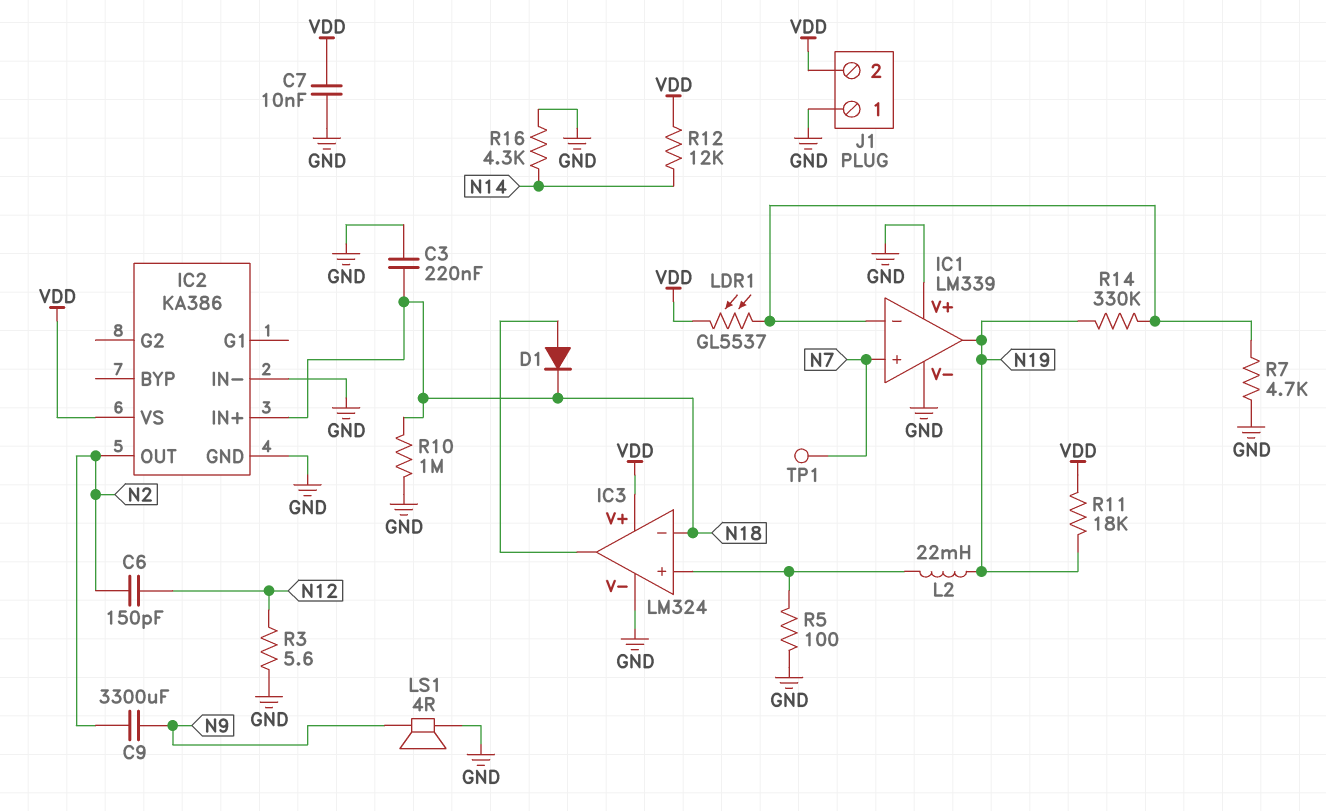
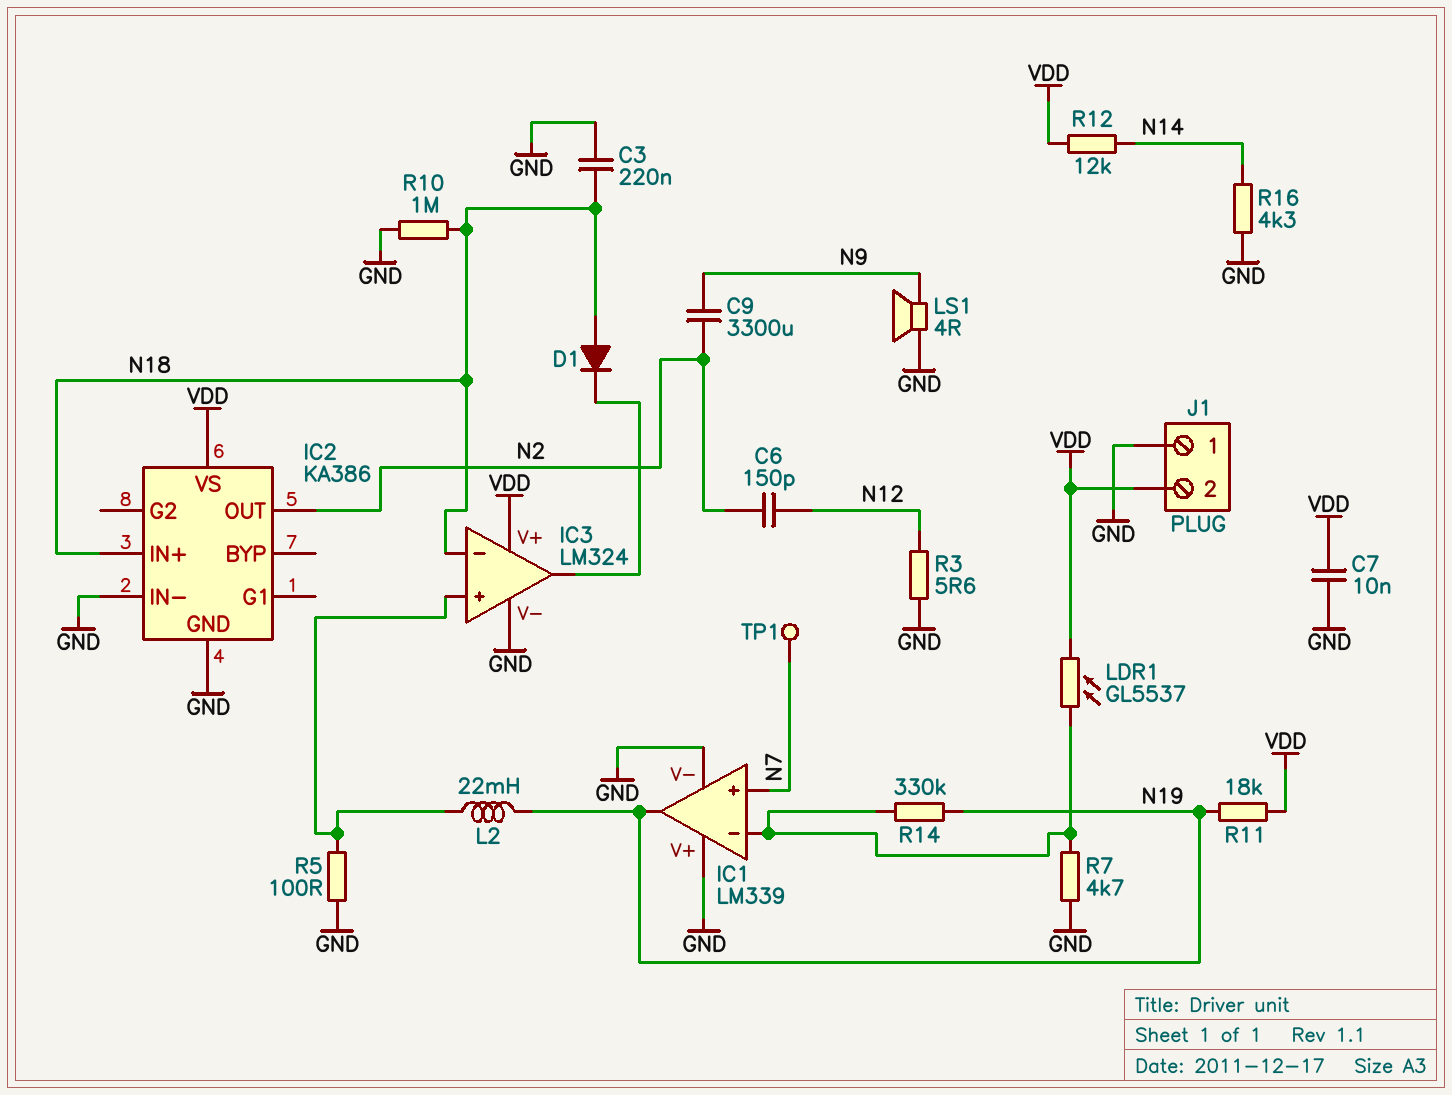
D1: diode (A IC3/out, K N18) -> diode (A N18, K IC3/out)

